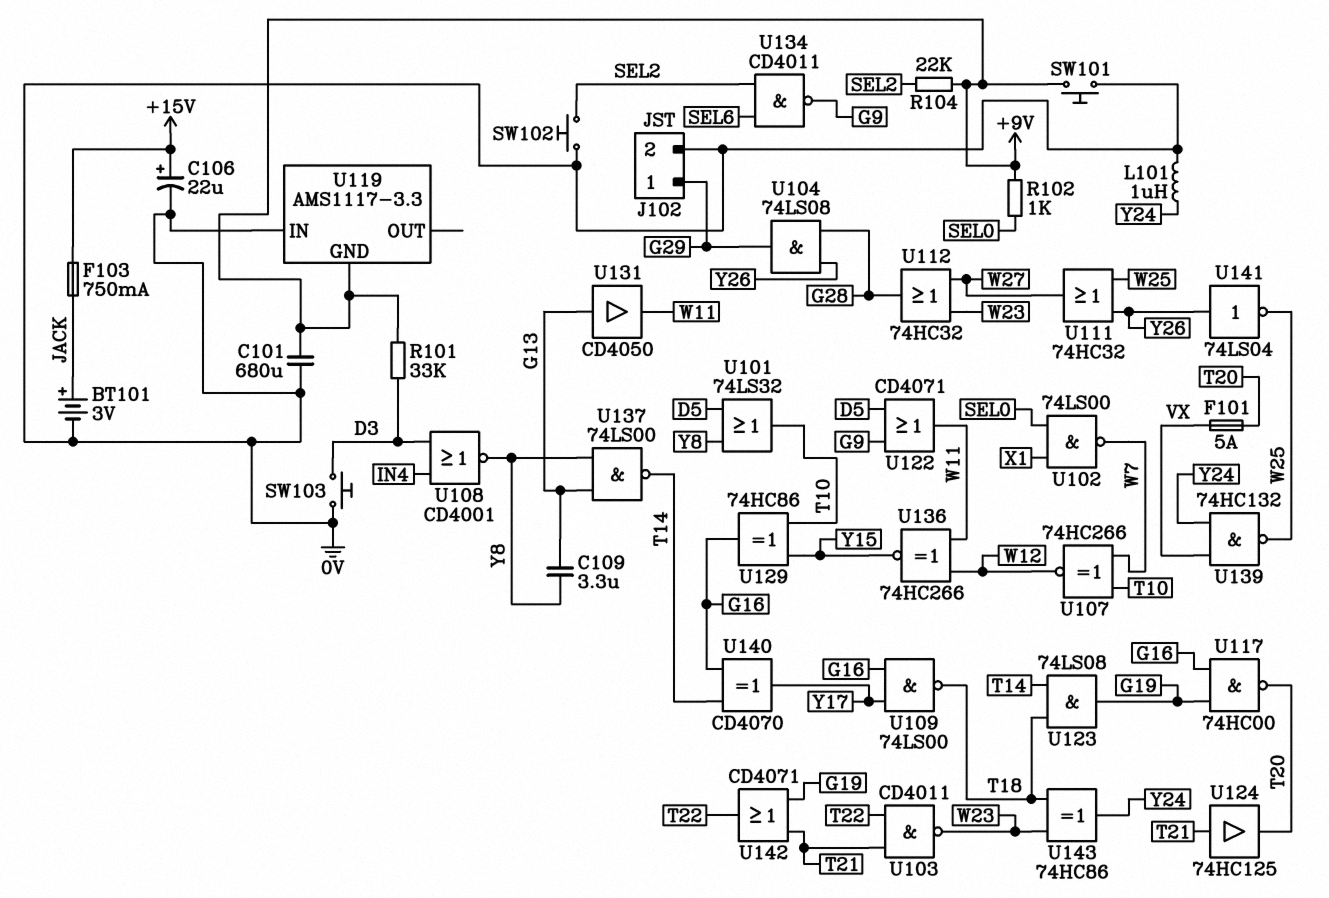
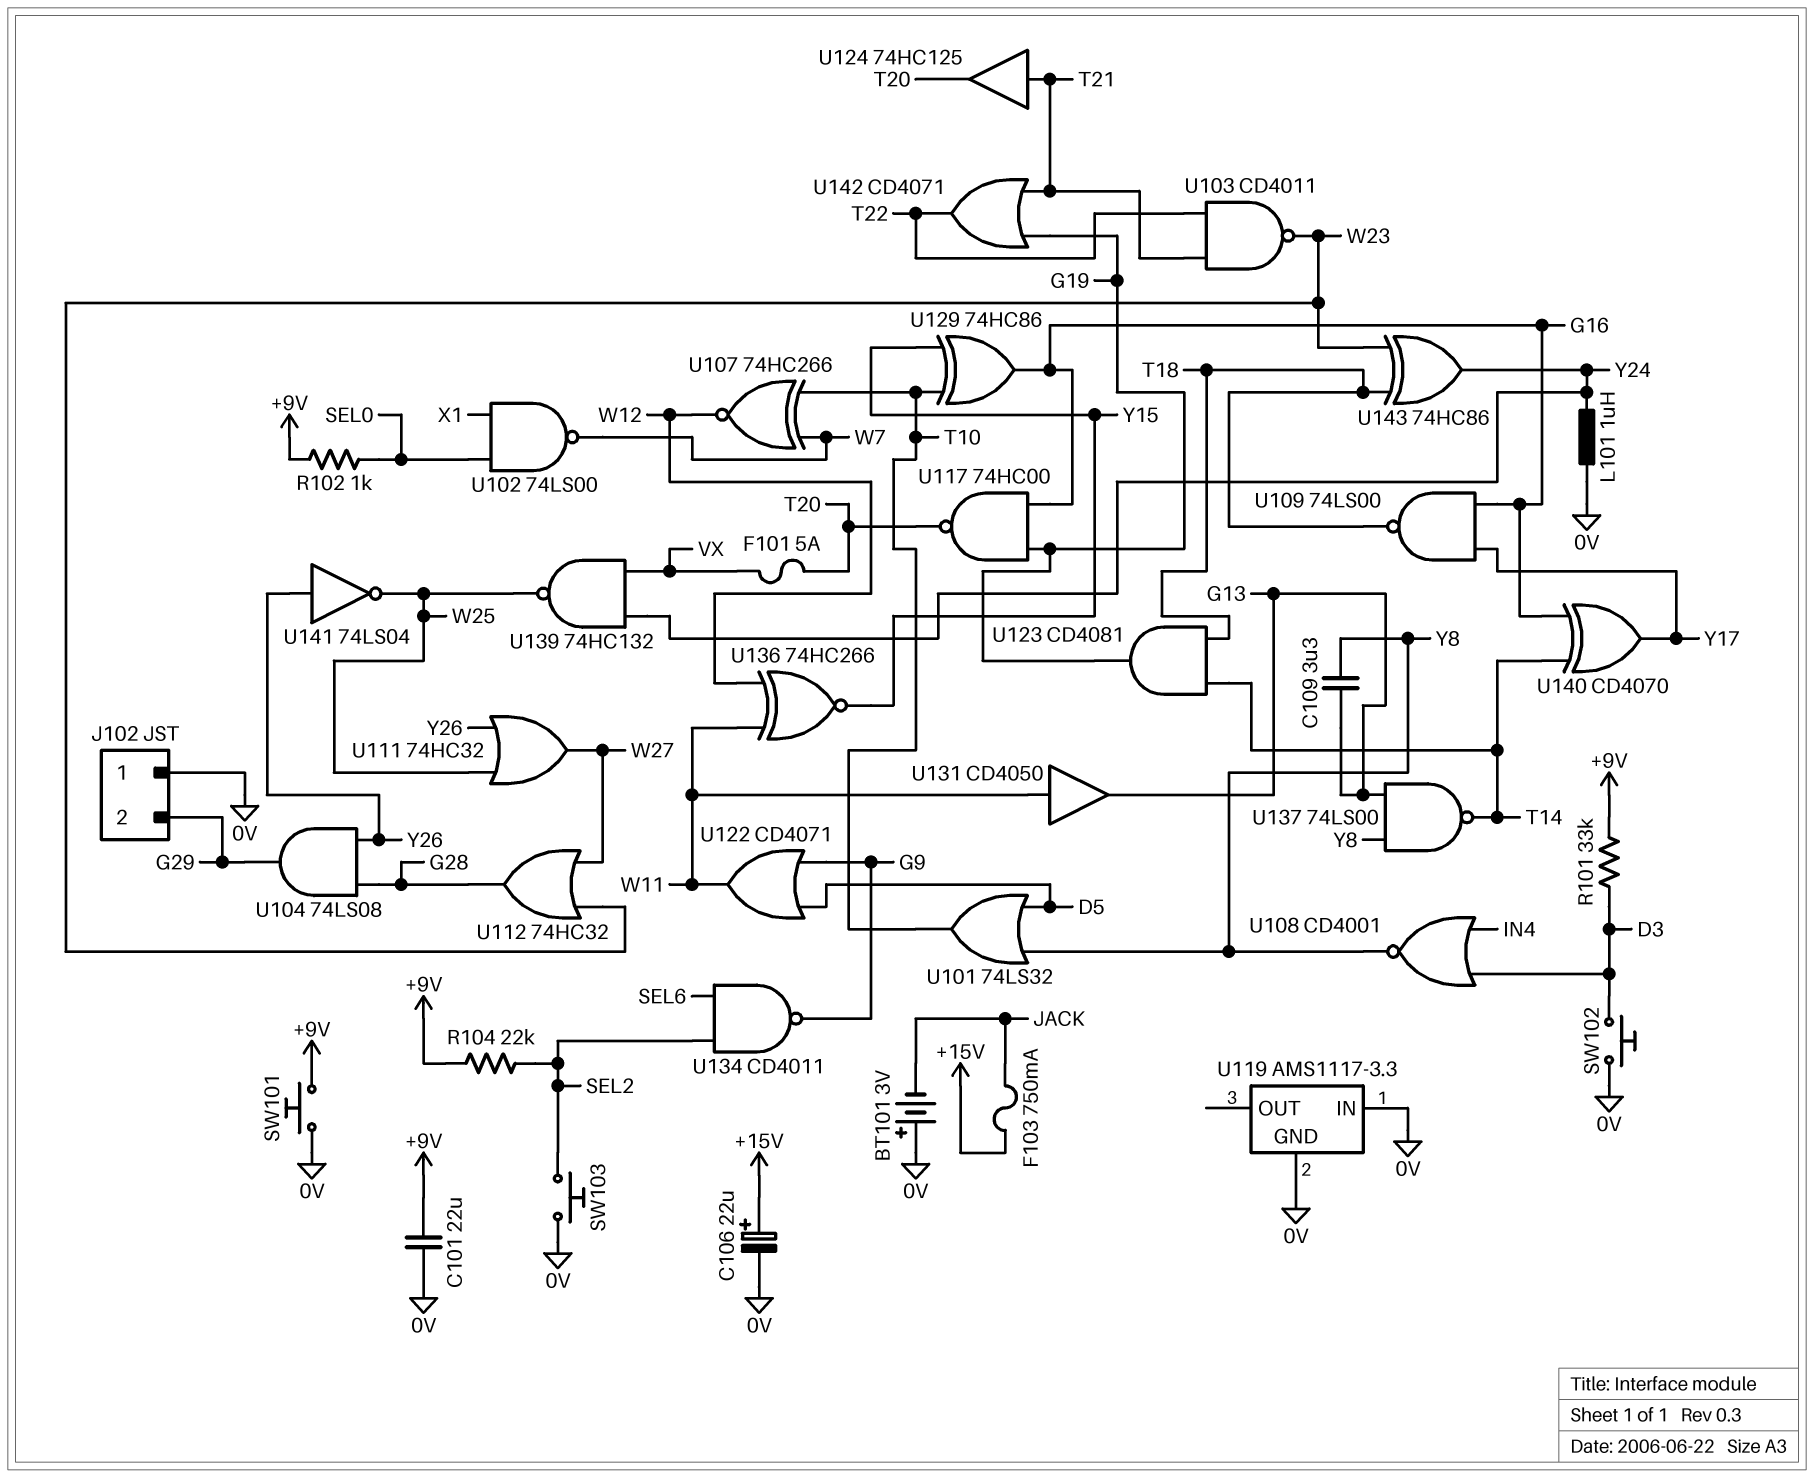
BT101: 3V (plus JACK, minus 0V) -> 3V (plus 0V, minus JACK)
C101: 680uF (+9V, 0V) -> 22uF (+9V, 0V)
J102 pin 1: G29 -> 0V
J102 pin 2: 0V -> G29
SW102: button (0V, SEL2) -> button (0V, D3)
SW103: button (0V, D3) -> button (0V, SEL2)
U119 pin GND: +9V -> 0V
U123: AND 74LS08 (in T14, in T18, out G19) -> AND CD4081 (in T14, in T18, out G19)
U131: buffer CD4050 (in G13, out W11) -> buffer CD4050 (in W11, out G13)

